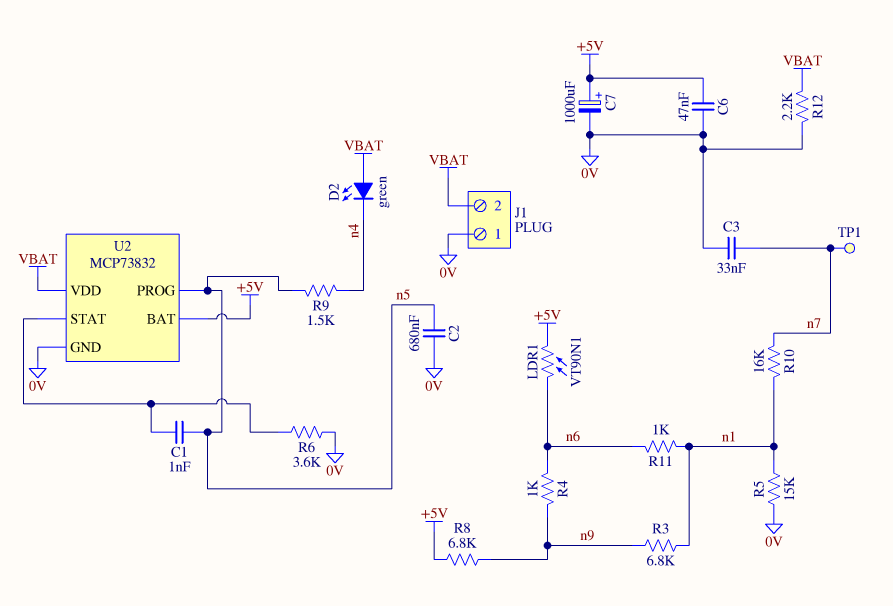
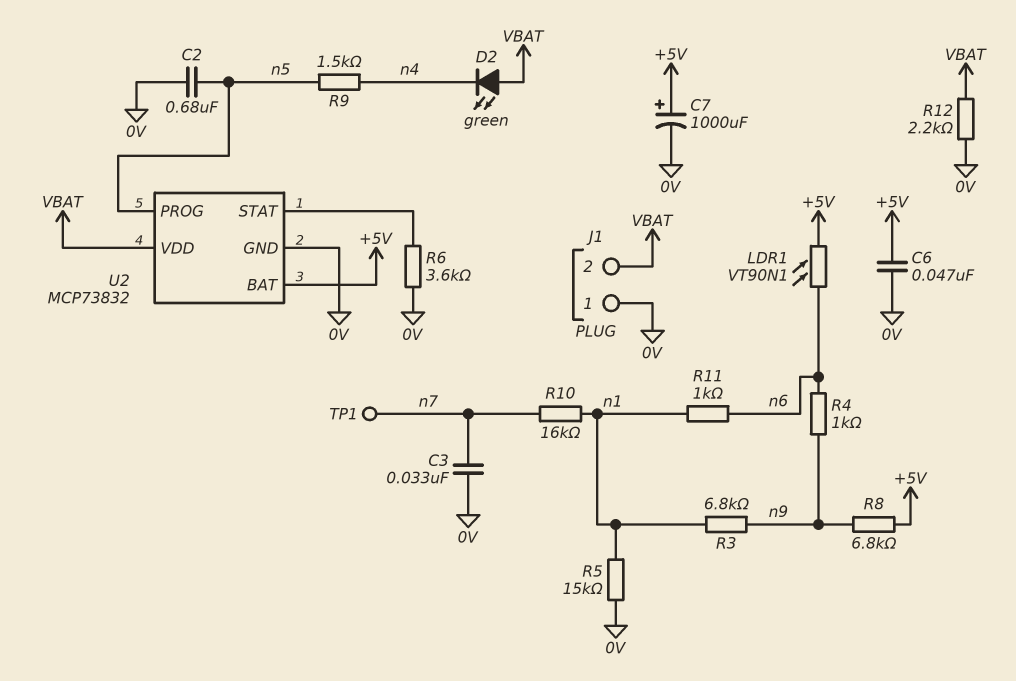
C1: 1nF (U2/STAT, n5) -> none

